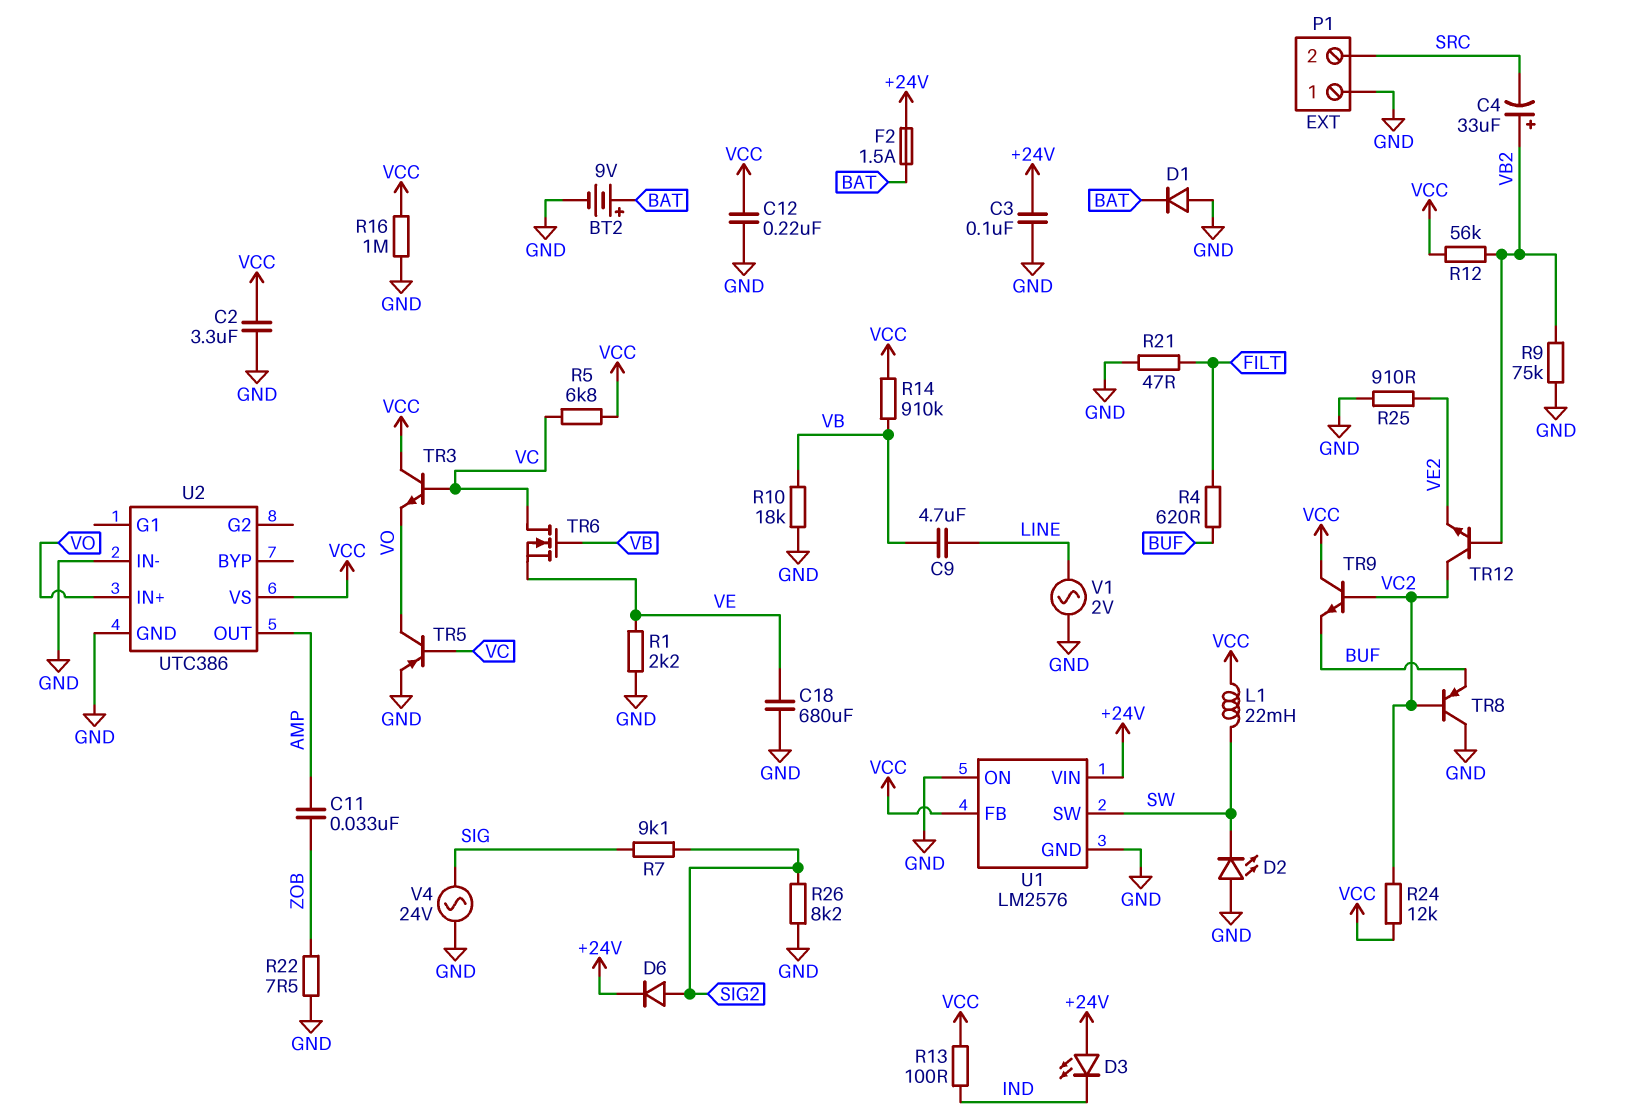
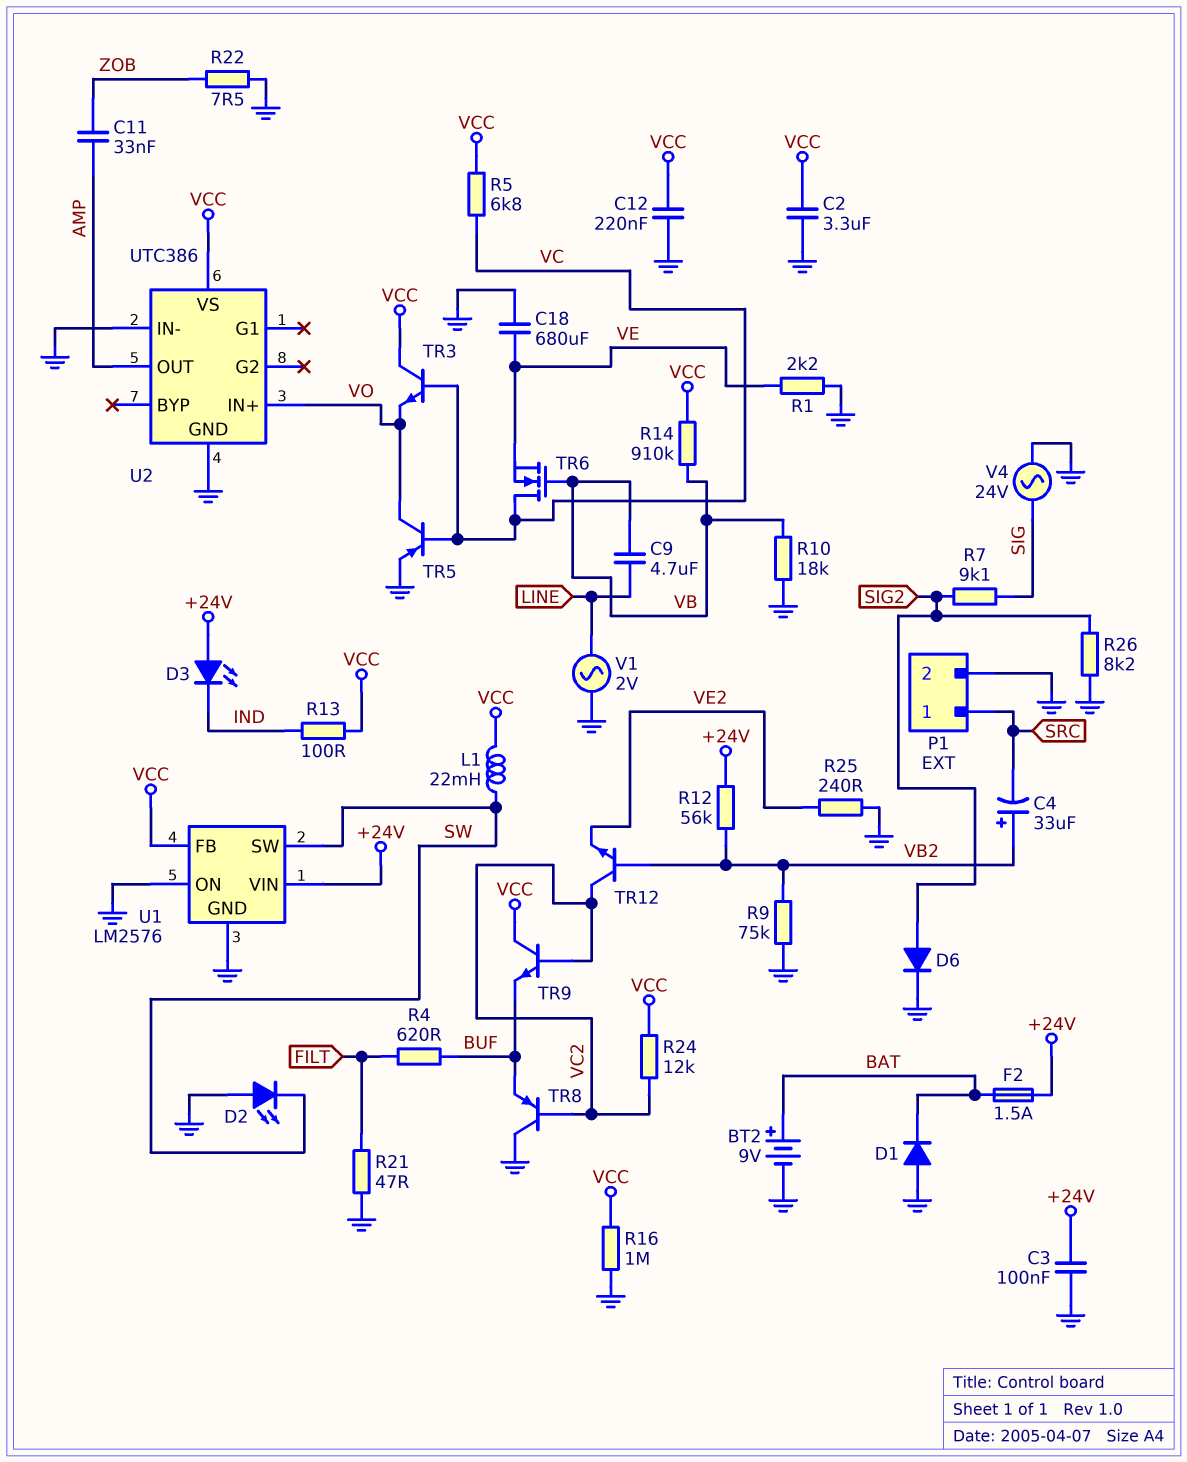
D6: diode (A SIG2, K +24V) -> diode (A SIG2, K GND)
P1 pin 1: GND -> SRC
P1 pin 2: SRC -> GND
R12: 56k (VB2, VCC) -> 56k (+24V, VB2)
R25: 910 (GND, VE2) -> 240 (GND, VE2)

